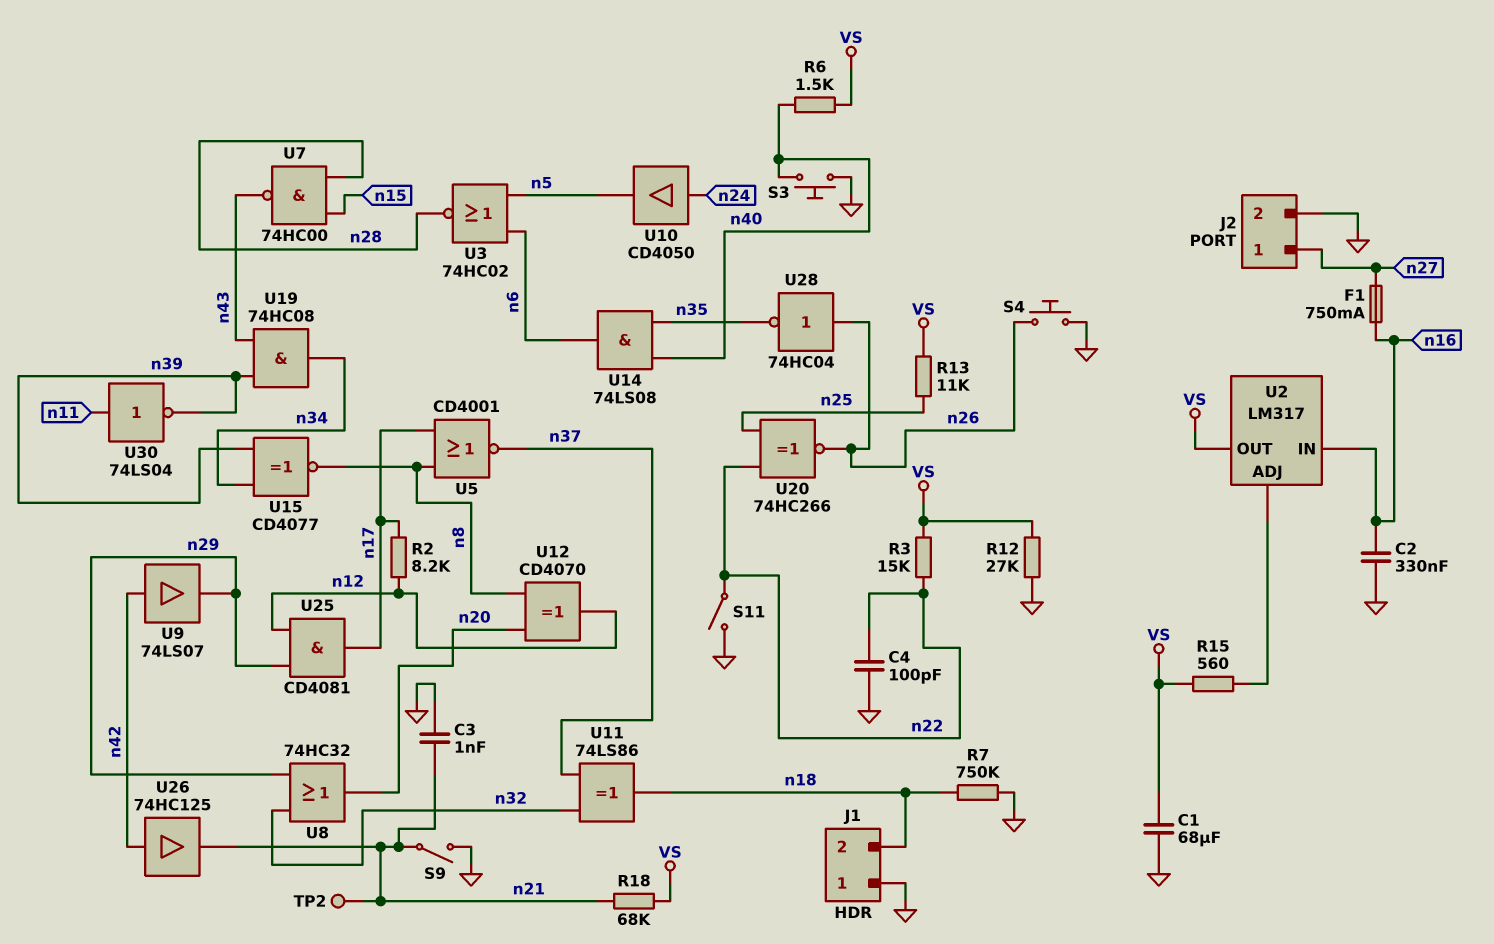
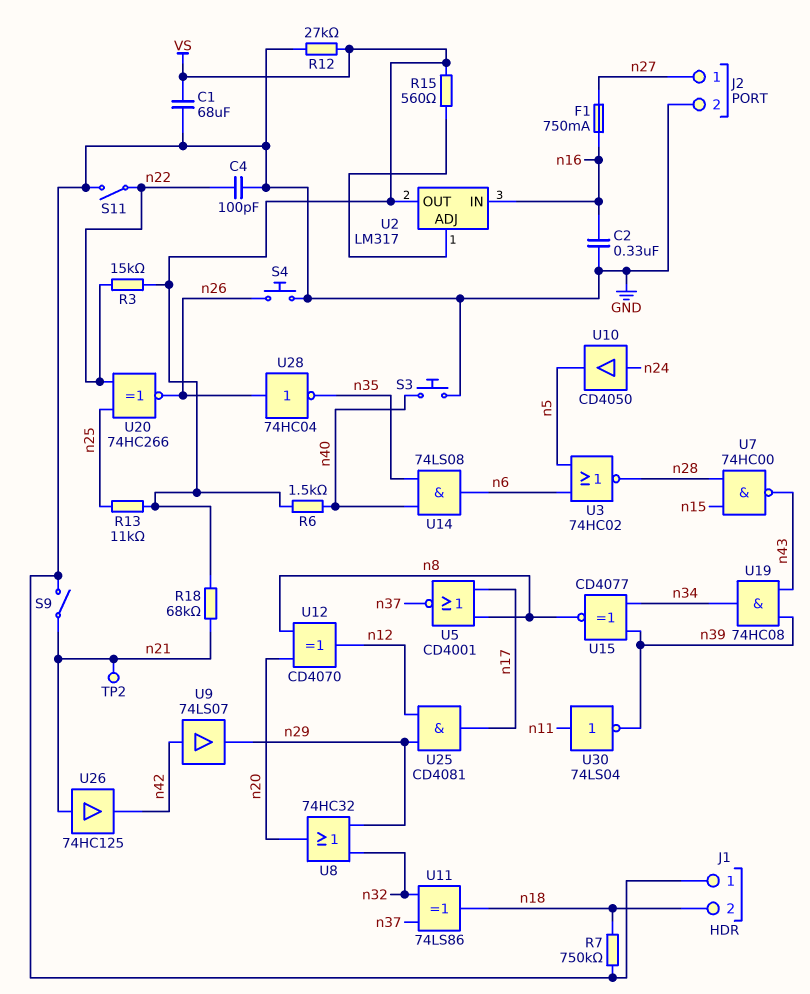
C3: 1nF (GND, n21) -> none
R2: 8.2k (n12, n17) -> none
U26: buffer 74HC125 (in n42, out n21) -> buffer 74HC125 (in n21, out n42)

